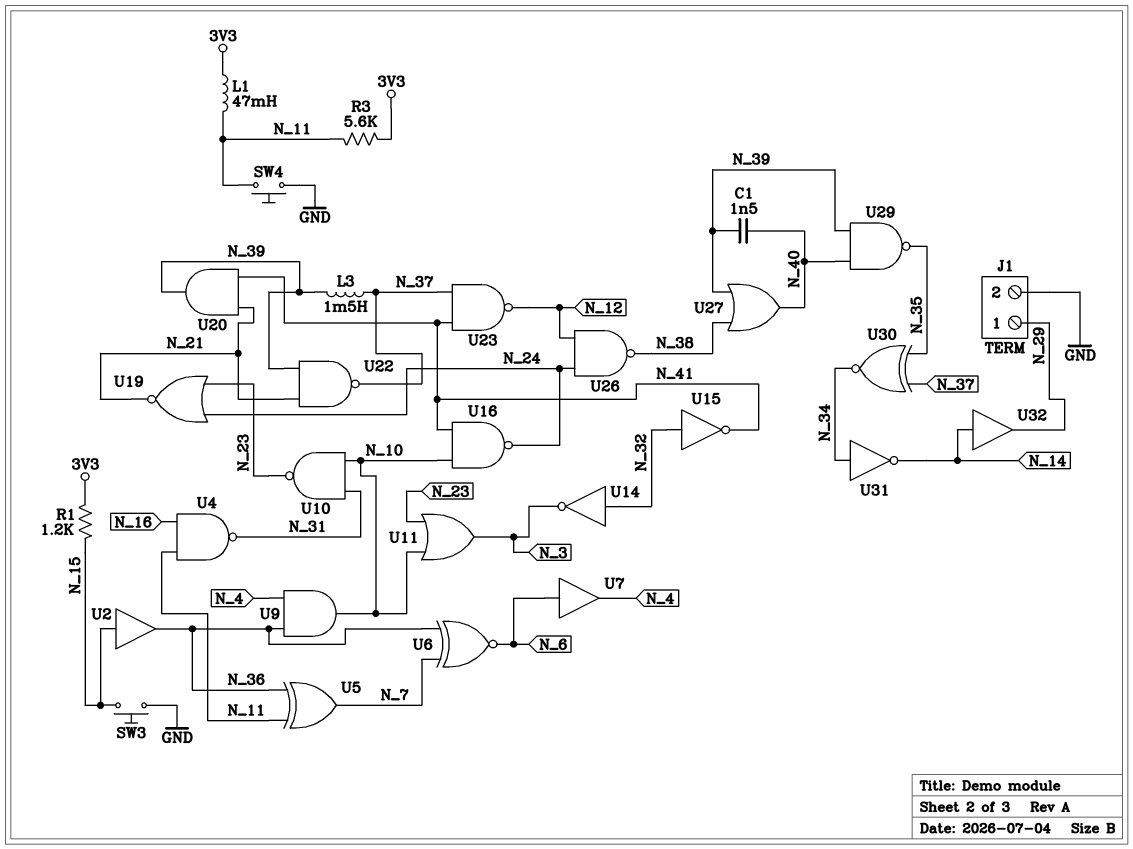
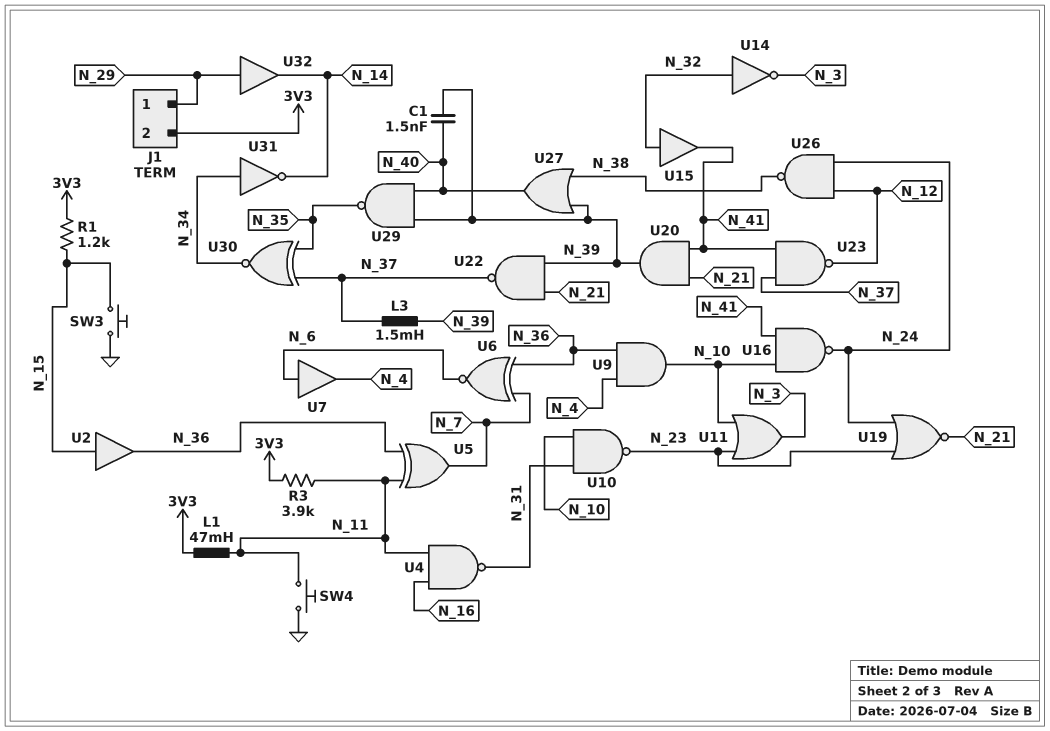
J1 pin 2: GND -> 3V3
R3: 5.6k (3V3, N_11) -> 3.9k (3V3, N_11)
U15: NOT (in N_32, out N_41) -> buffer (in N_32, out N_41)
U32: buffer (in N_14, out N_29) -> buffer (in N_29, out N_14)

